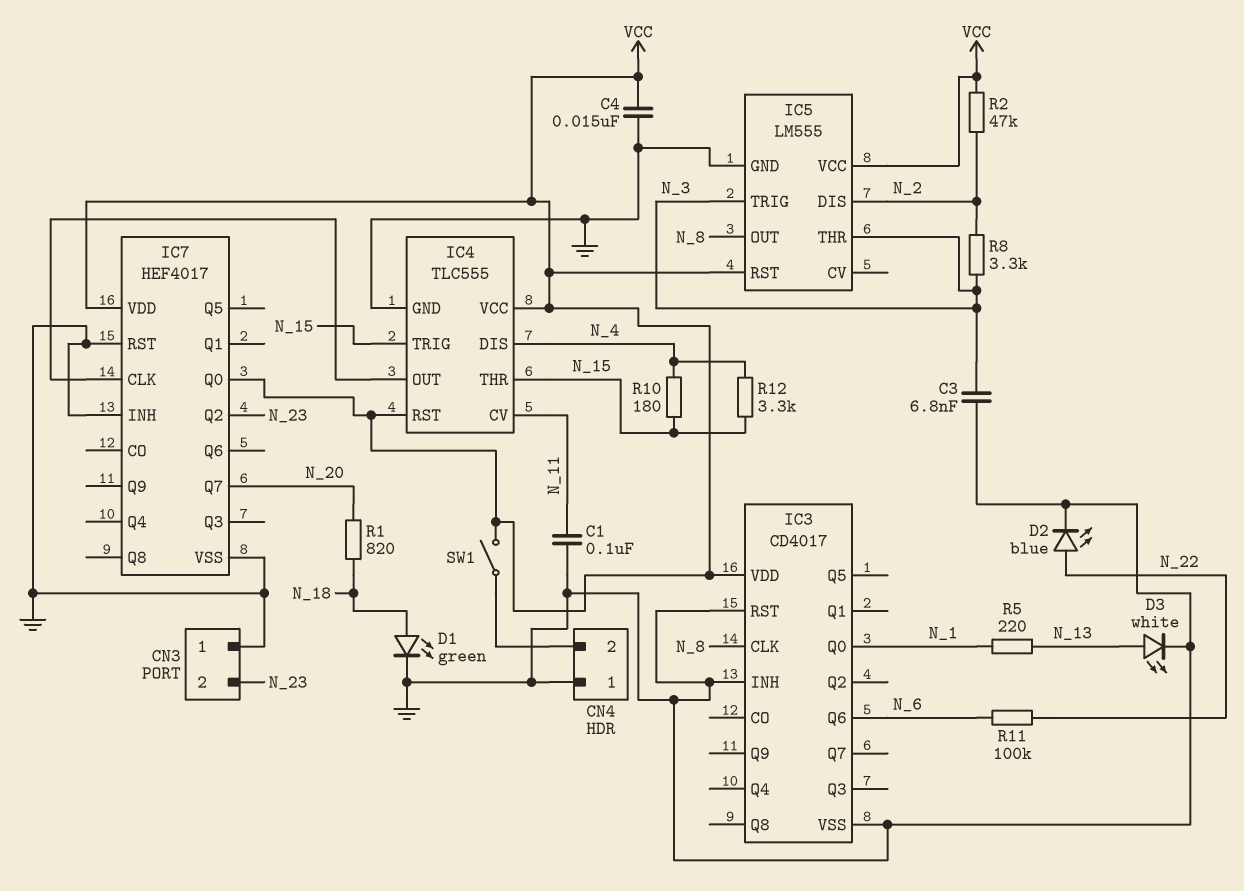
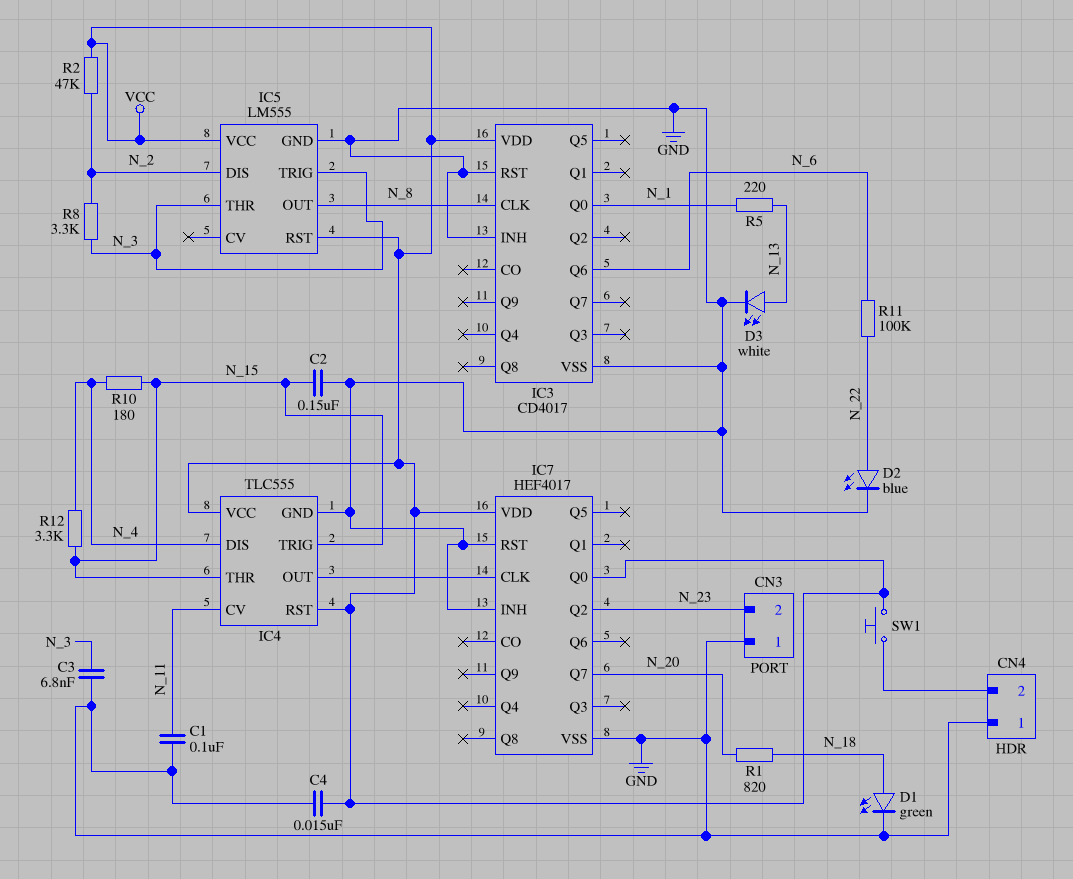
C2: none -> 150nF (GND, N_15)
SW1: switch (CN4/2, VCC) -> button (CN4/2, VCC)

